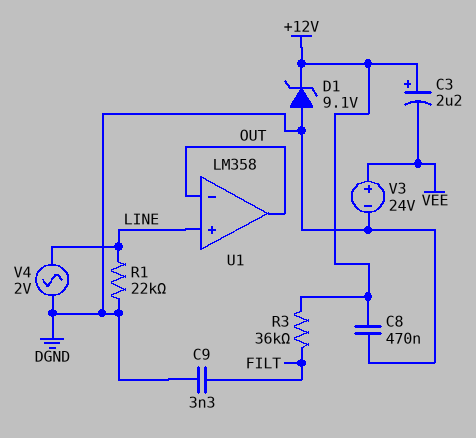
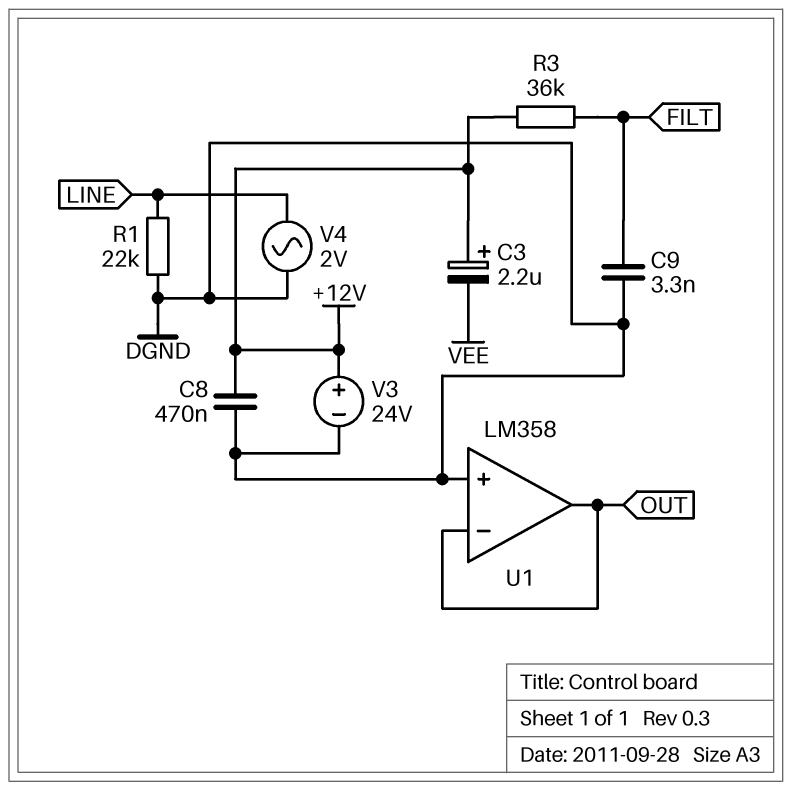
D1: zener 9.1V (A DGND, K +12V) -> none
U1 pin in+: LINE -> DGND
V3: 24V (plus VEE, minus DGND) -> 24V (plus +12V, minus DGND)

